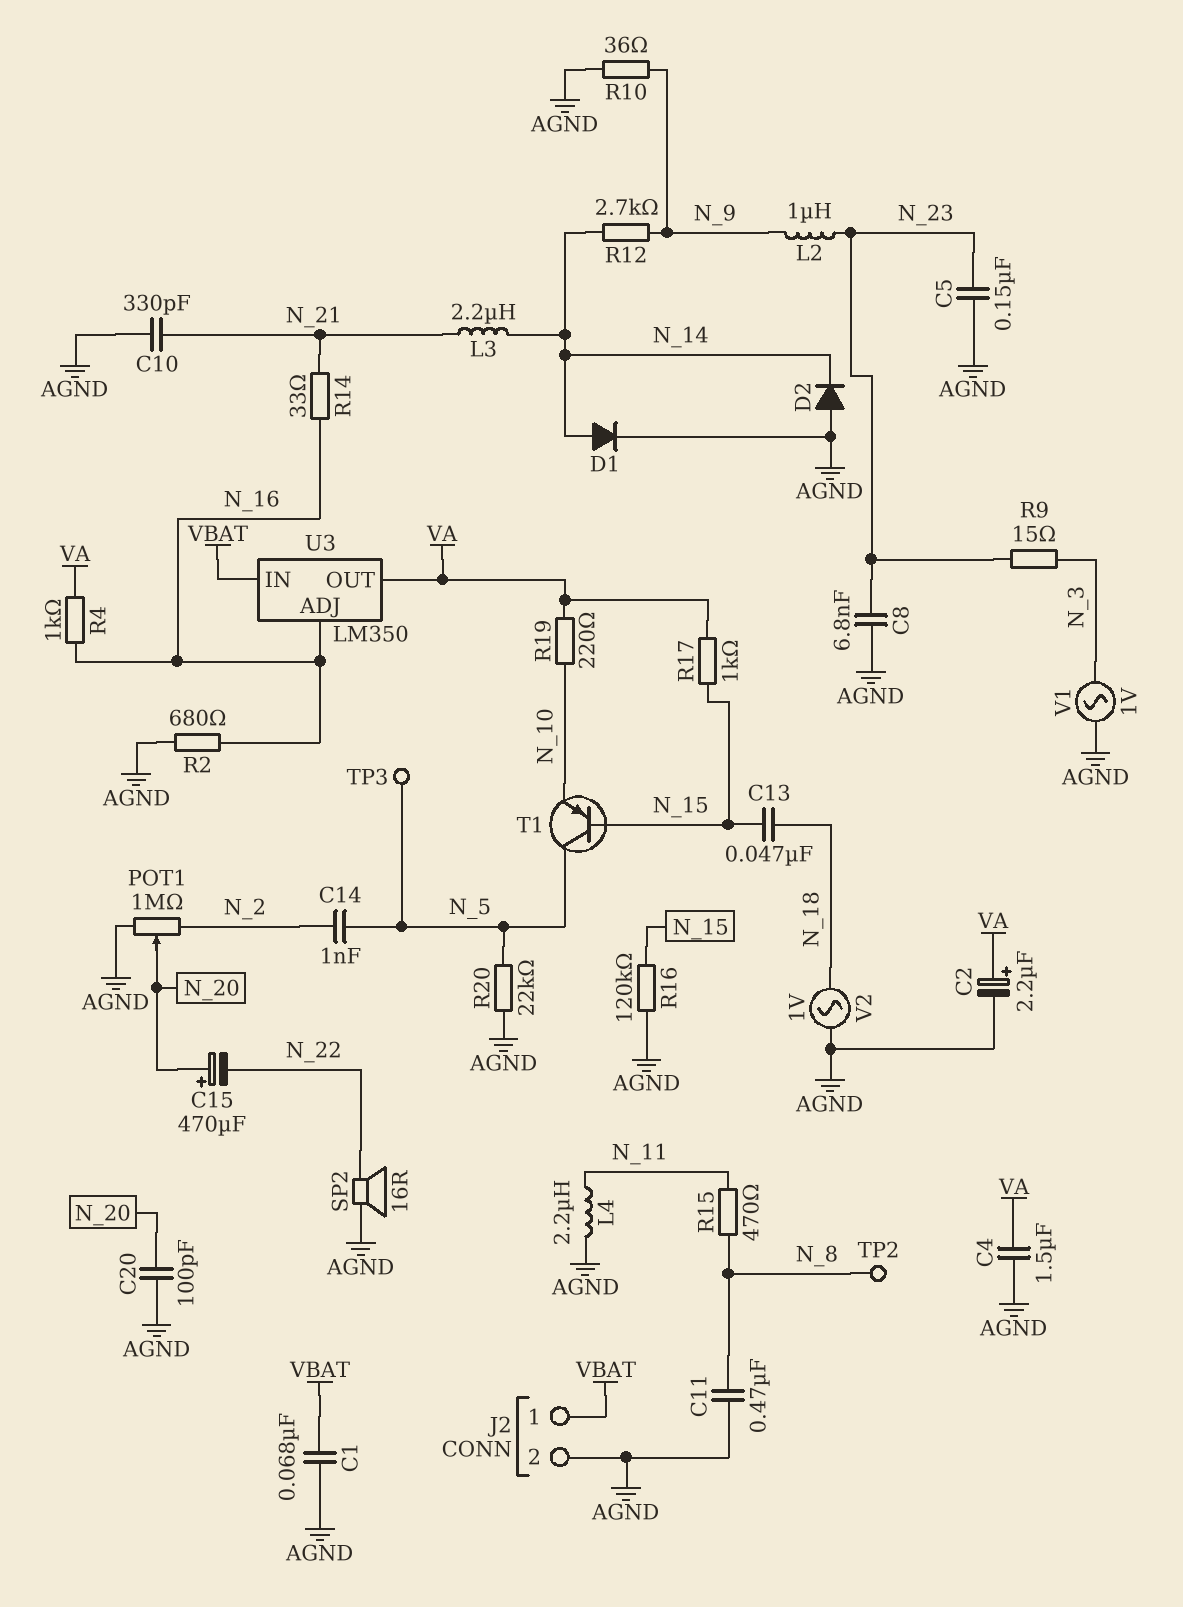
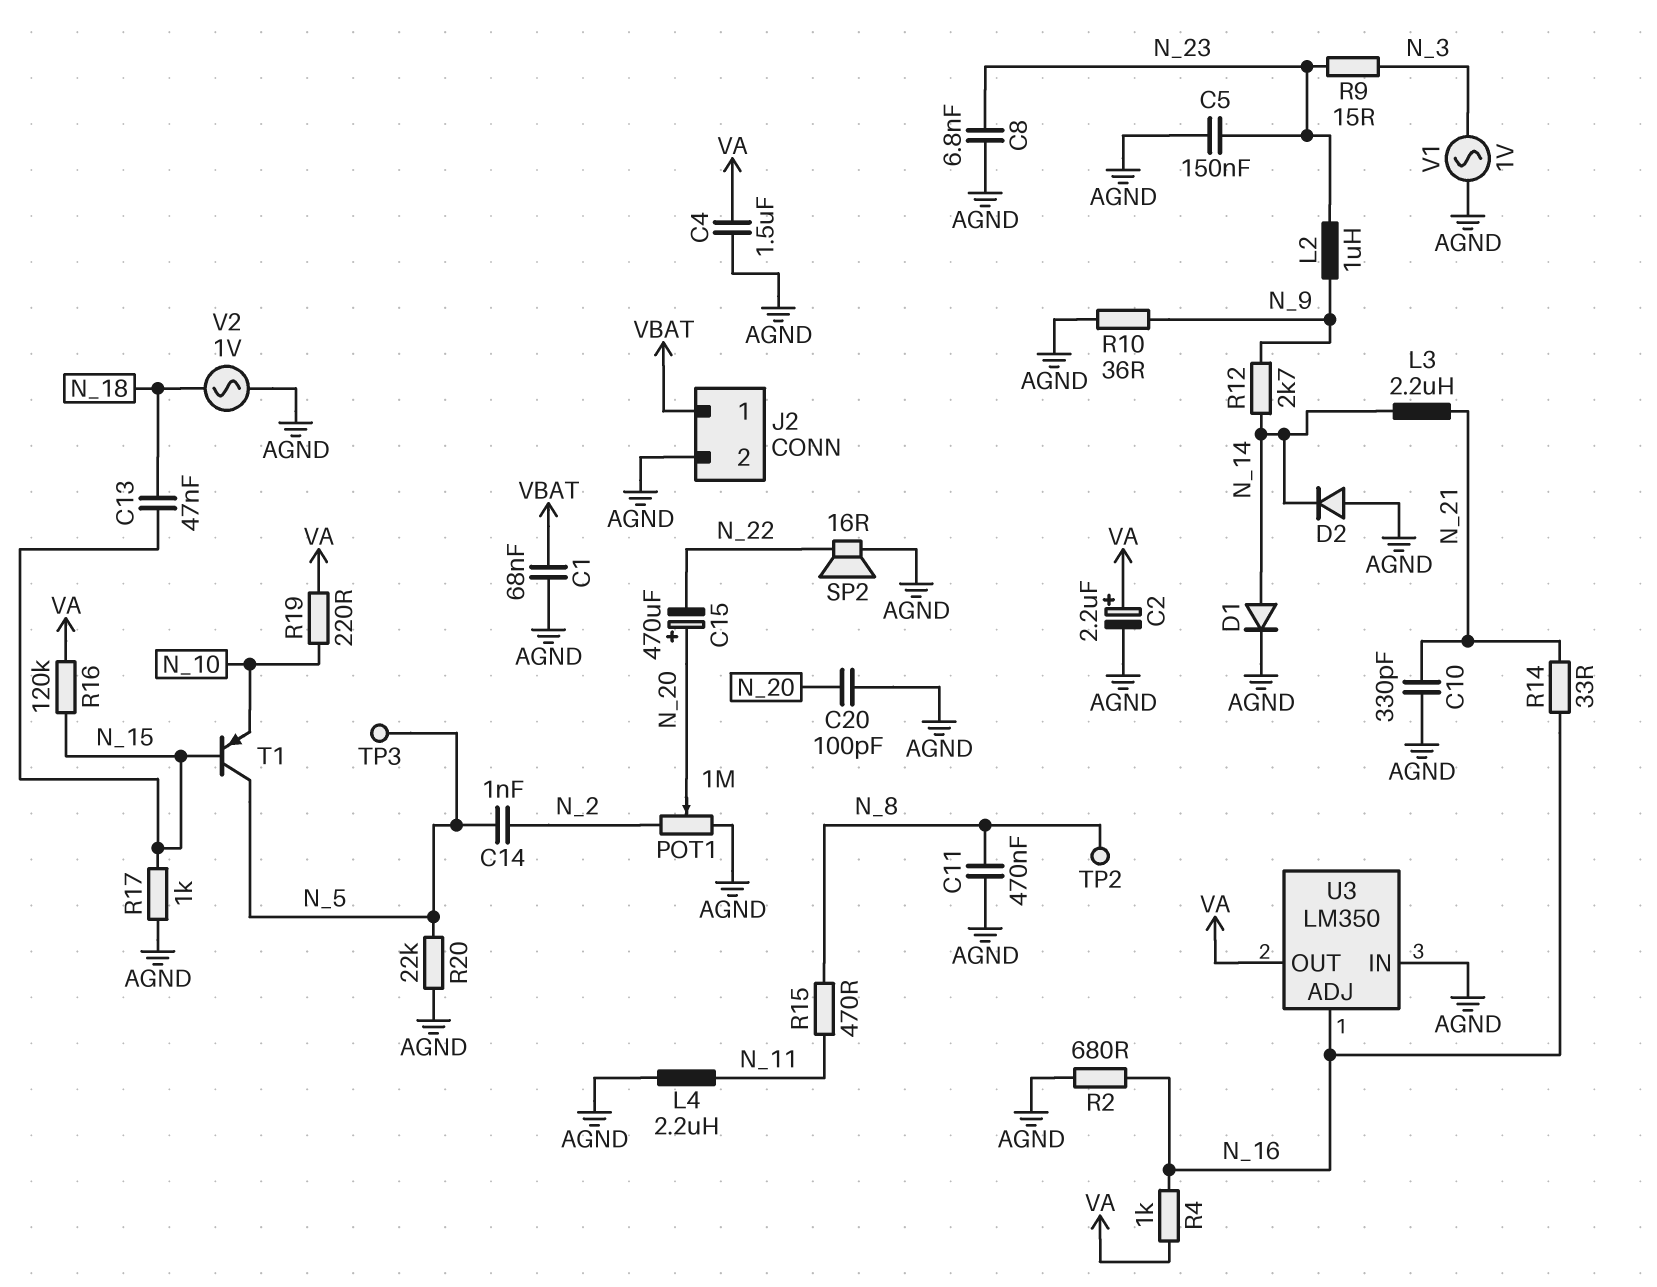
R16: 120k (AGND, N_15) -> 120k (N_15, VA)
R17: 1k (N_15, VA) -> 1k (AGND, N_15)
U3 pin IN: VBAT -> AGND

